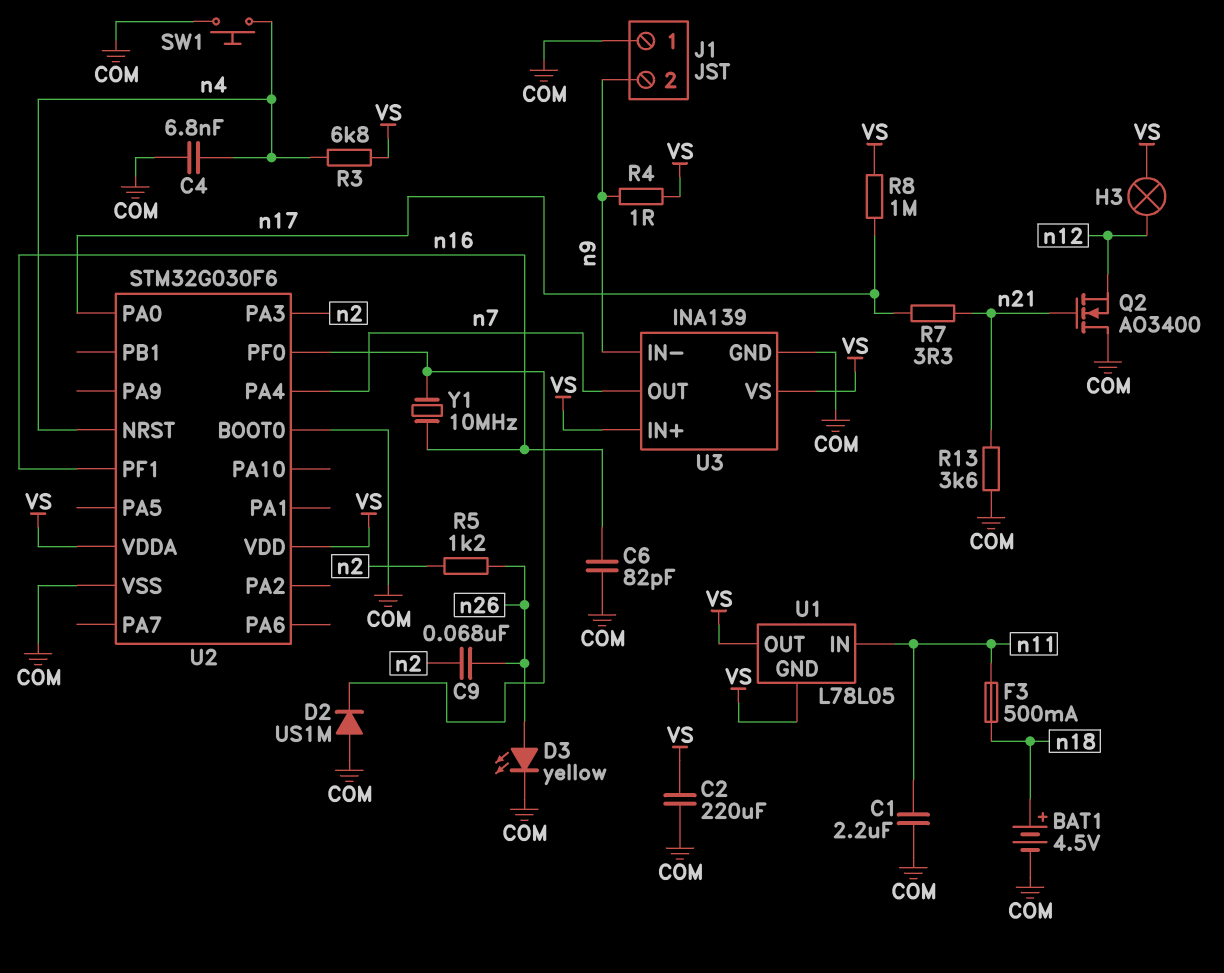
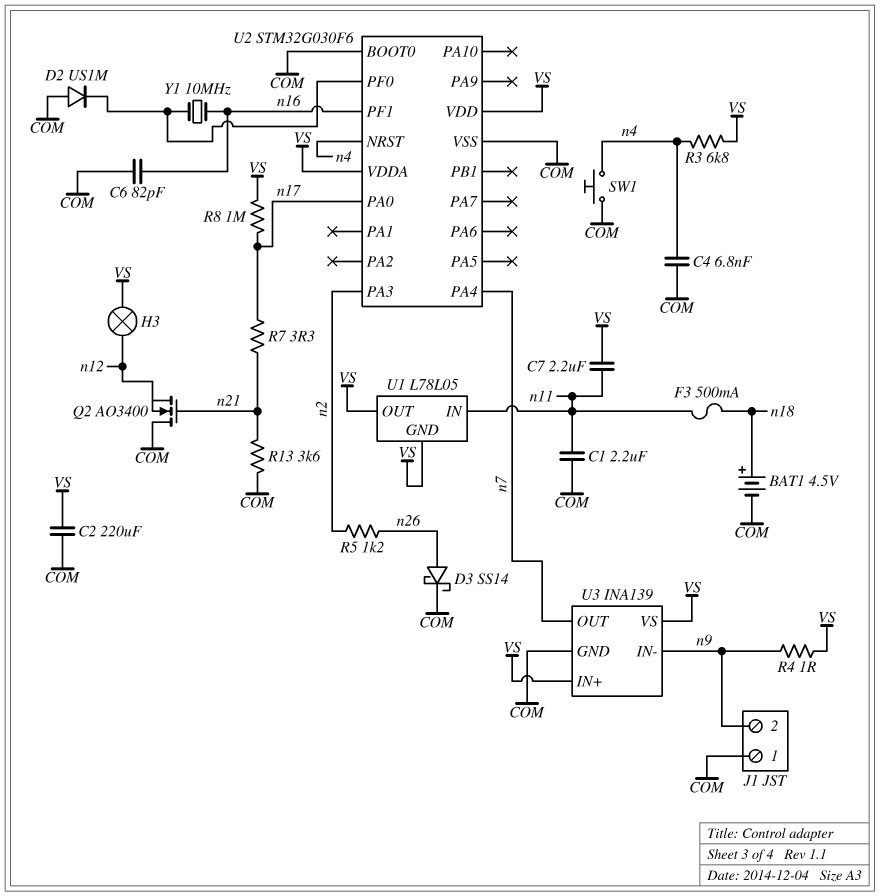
C7: none -> 2.2uF (VS, n11)
C9: 68nF (n2, n26) -> none
D3: LED yellow (A n26, K COM) -> schottky SS14 (A n26, K COM)

